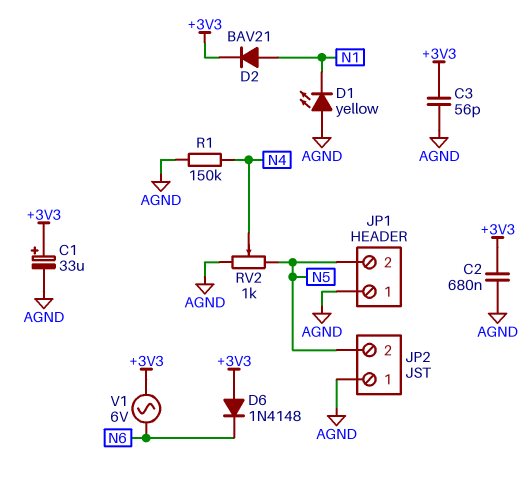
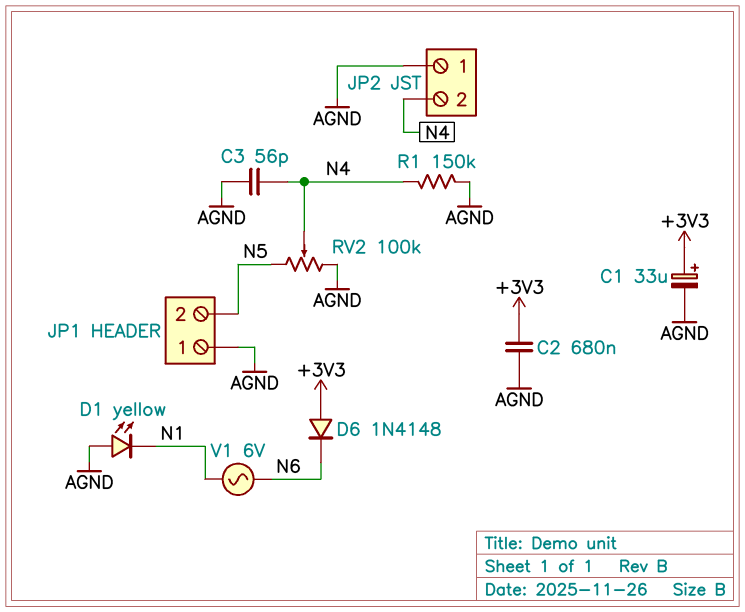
C3: 56pF (+3V3, AGND) -> 56pF (AGND, N4)
D2: diode BAV21 (A N1, K +3V3) -> none
JP2 pin 2: N5 -> N4
RV2: 1k (AGND, N5, wiper N4) -> 100k (AGND, N5, wiper N4)
V1: AC 6V (+3V3, N6) -> AC 6V (N1, N6)

